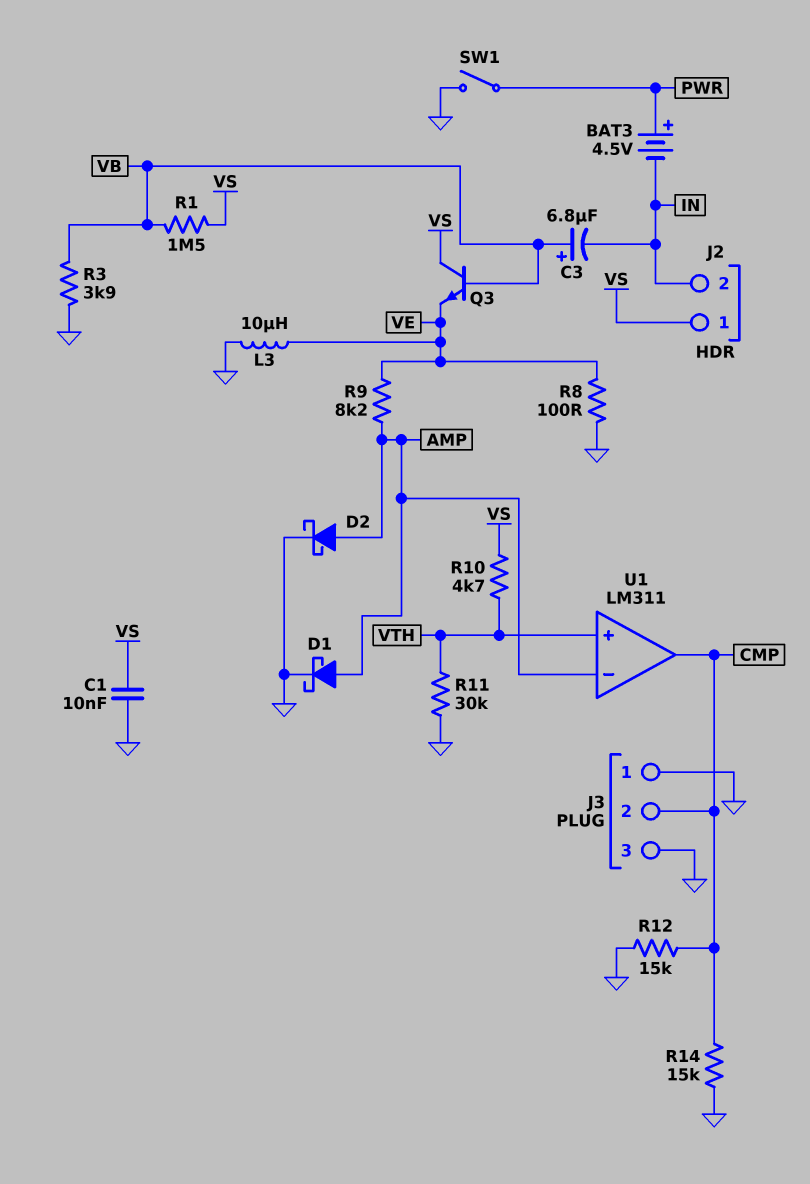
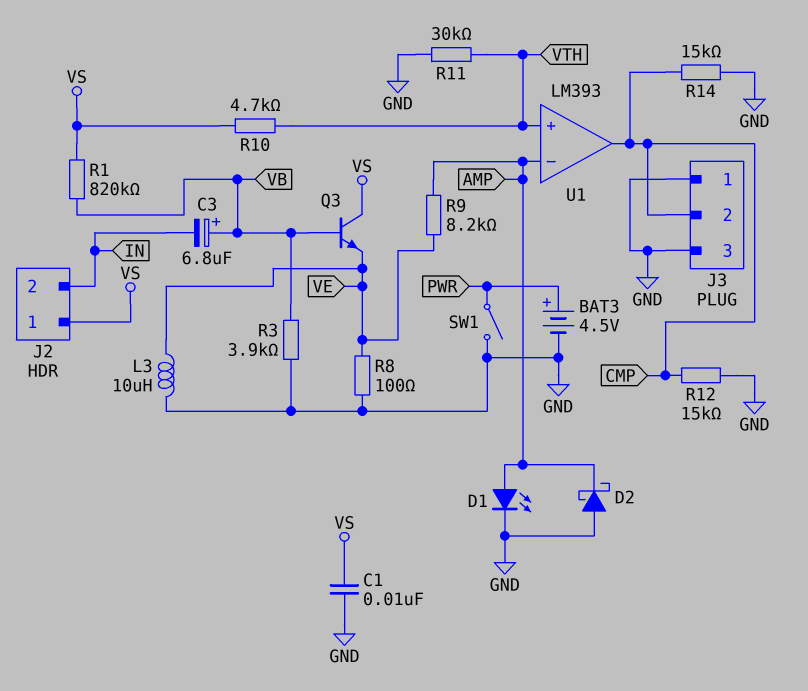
BAT3: 4.5V (plus PWR, minus IN) -> 4.5V (plus PWR, minus GND)
D1: schottky (A AMP, K GND) -> LED (A AMP, K GND)
D2: schottky (A AMP, K GND) -> schottky (A GND, K AMP)
R1: 1.5M (VB, VS) -> 820k (VB, VS)
U1: LM311 -> LM393

